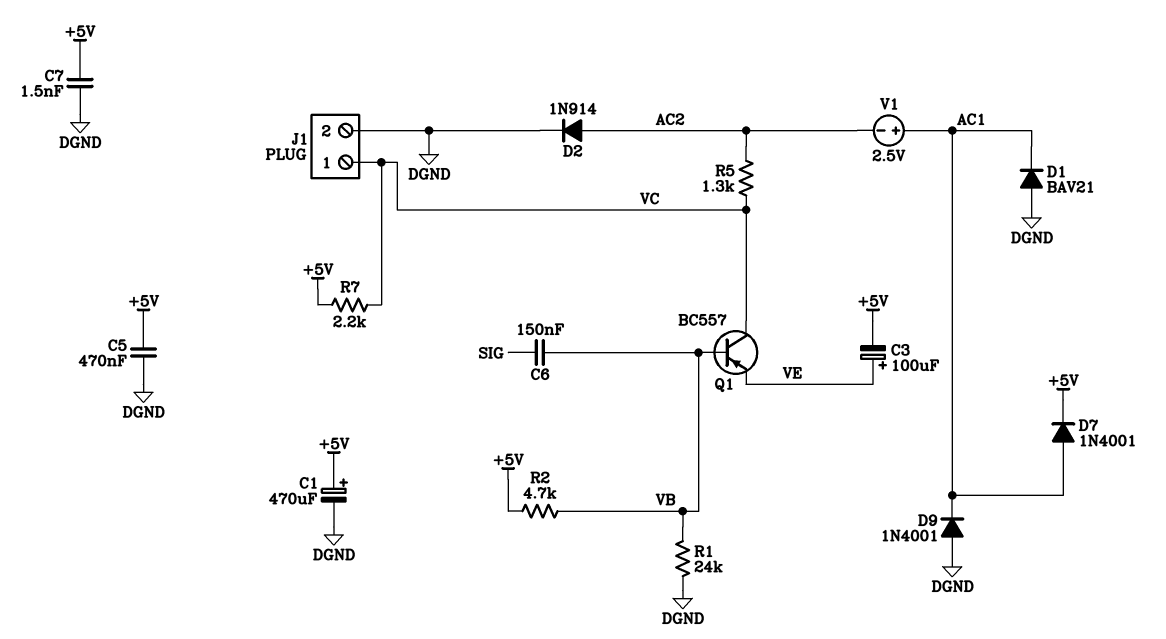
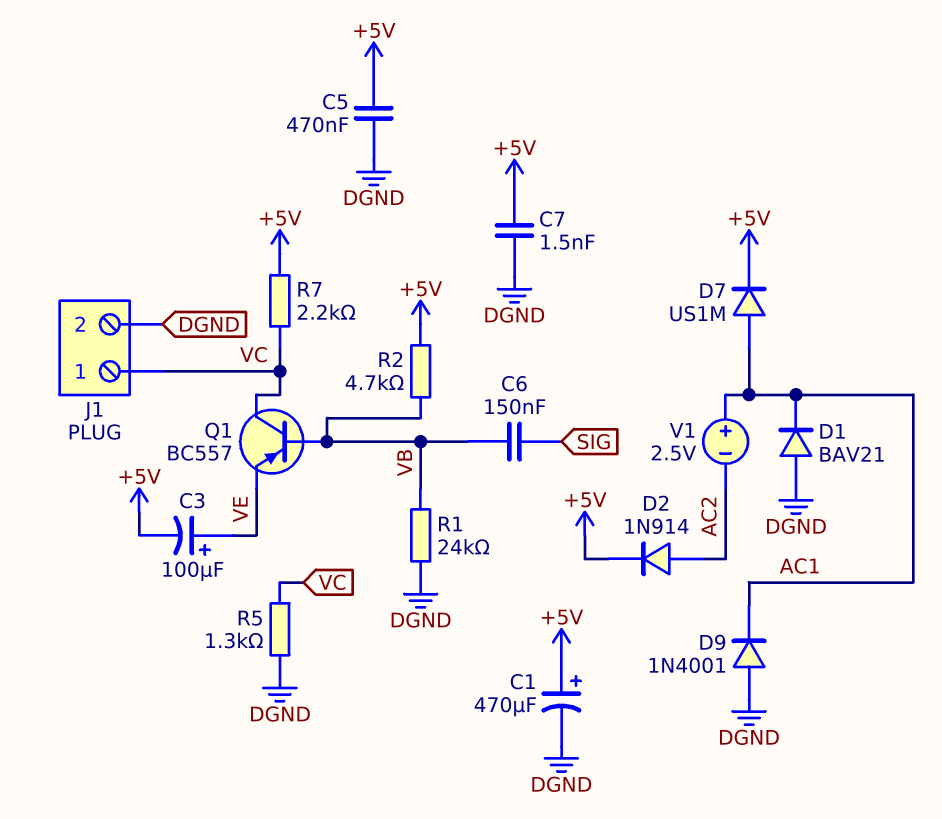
D2: diode 1N914 (A AC2, K DGND) -> diode 1N914 (A AC2, K +5V)
D7: diode 1N4001 (A AC1, K +5V) -> diode US1M (A AC1, K +5V)
R5: 1.3k (AC2, VC) -> 1.3k (DGND, VC)

